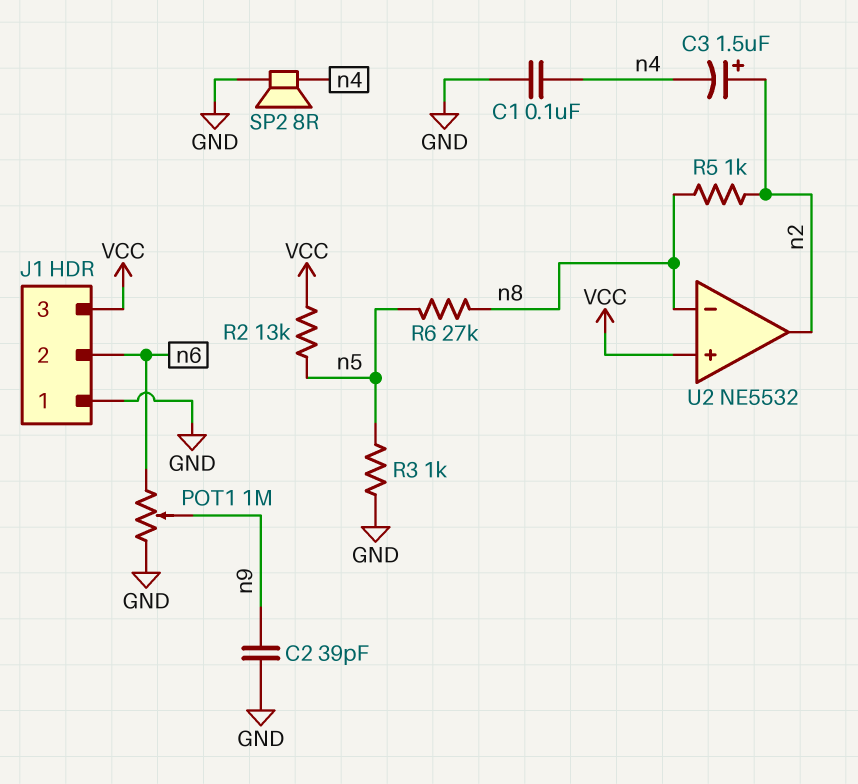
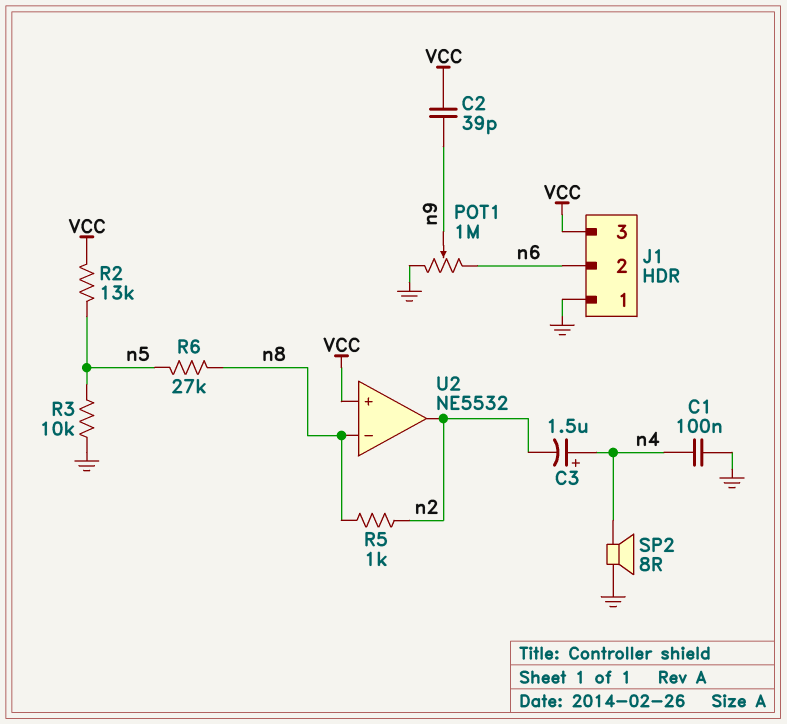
C2: 39pF (GND, n9) -> 39pF (VCC, n9)
C3: 1.5uF (plus n2, minus n4) -> 1.5uF (plus n4, minus n2)
R3: 1k (GND, n5) -> 10k (GND, n5)

